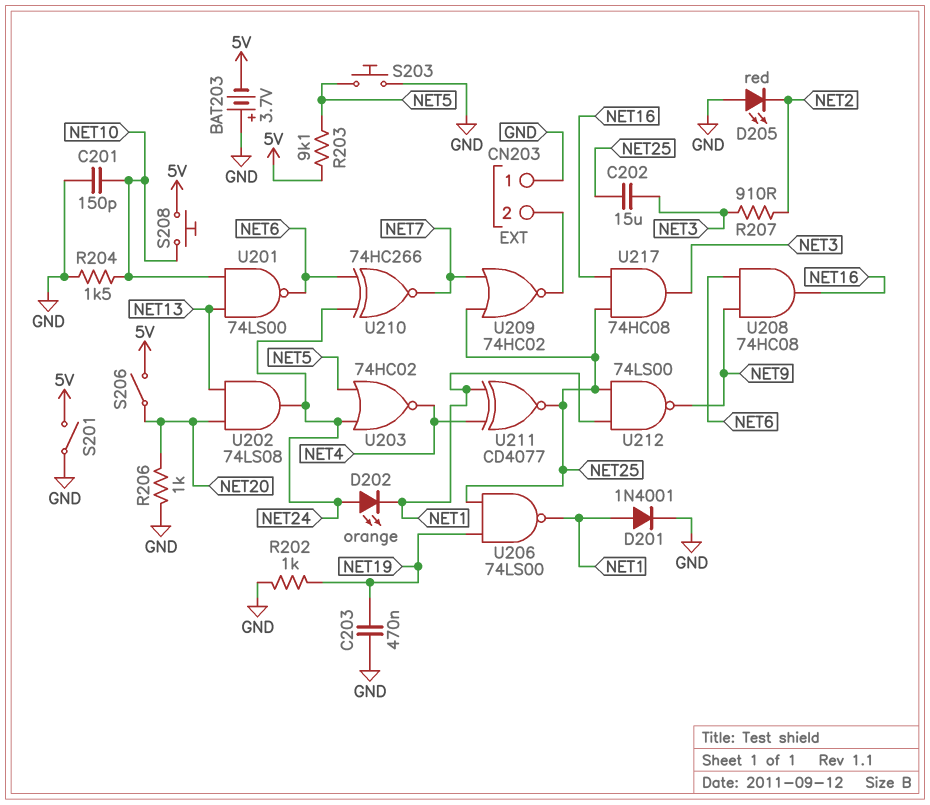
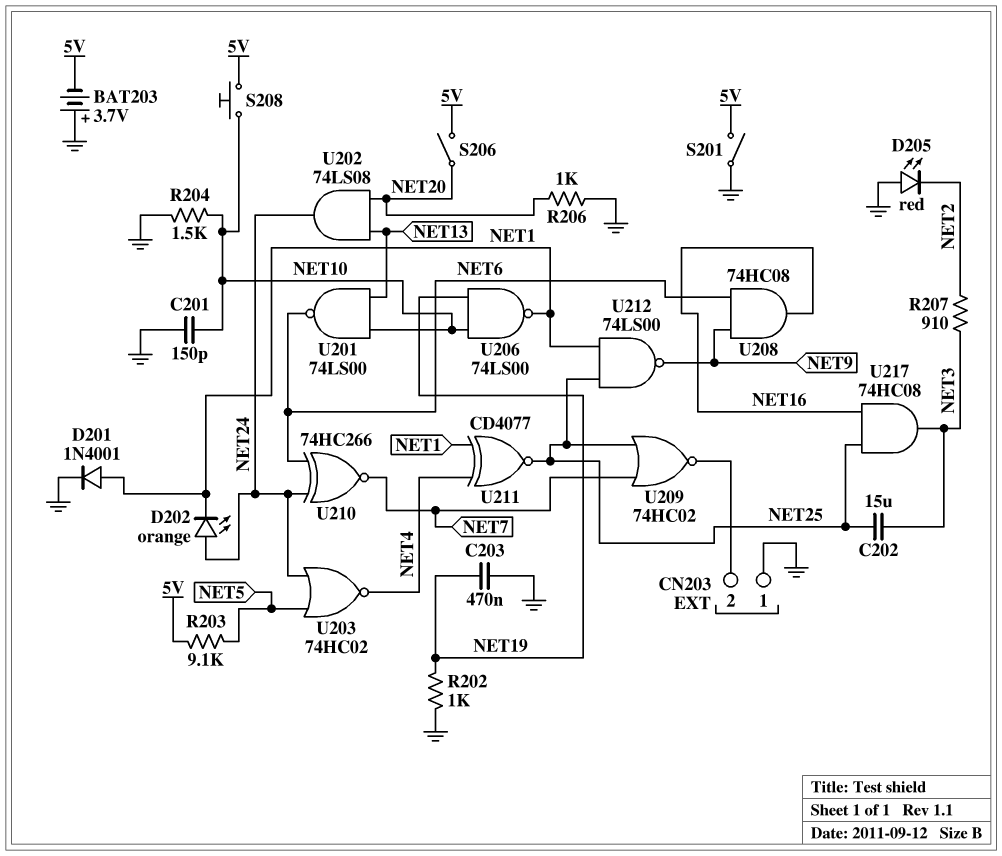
S203: button (GND, NET5) -> none
U206: NAND 74LS00 (in NET19, in NET25, out NET1) -> NAND 74LS00 (in NET10, in NET19, out NET1)

